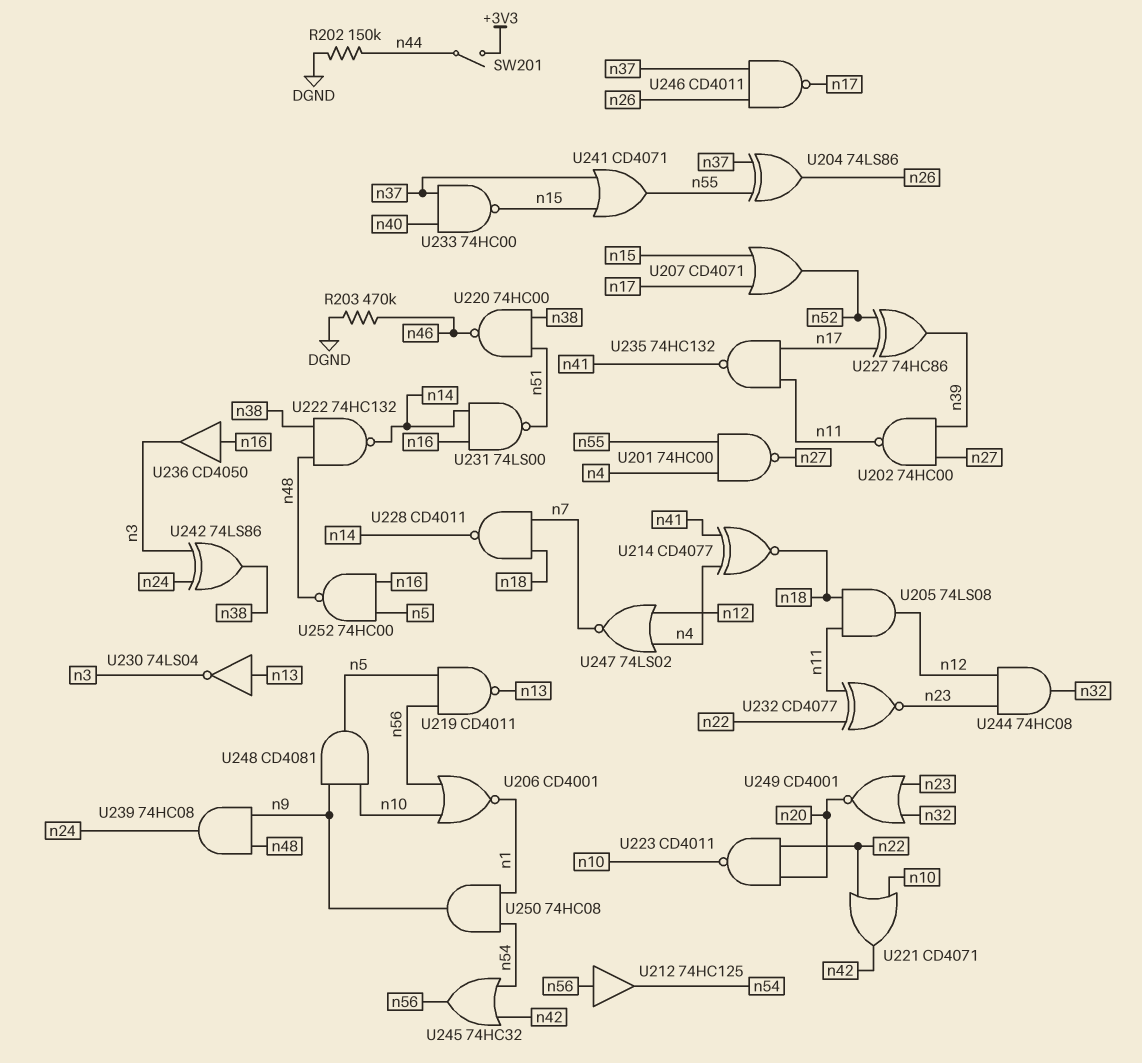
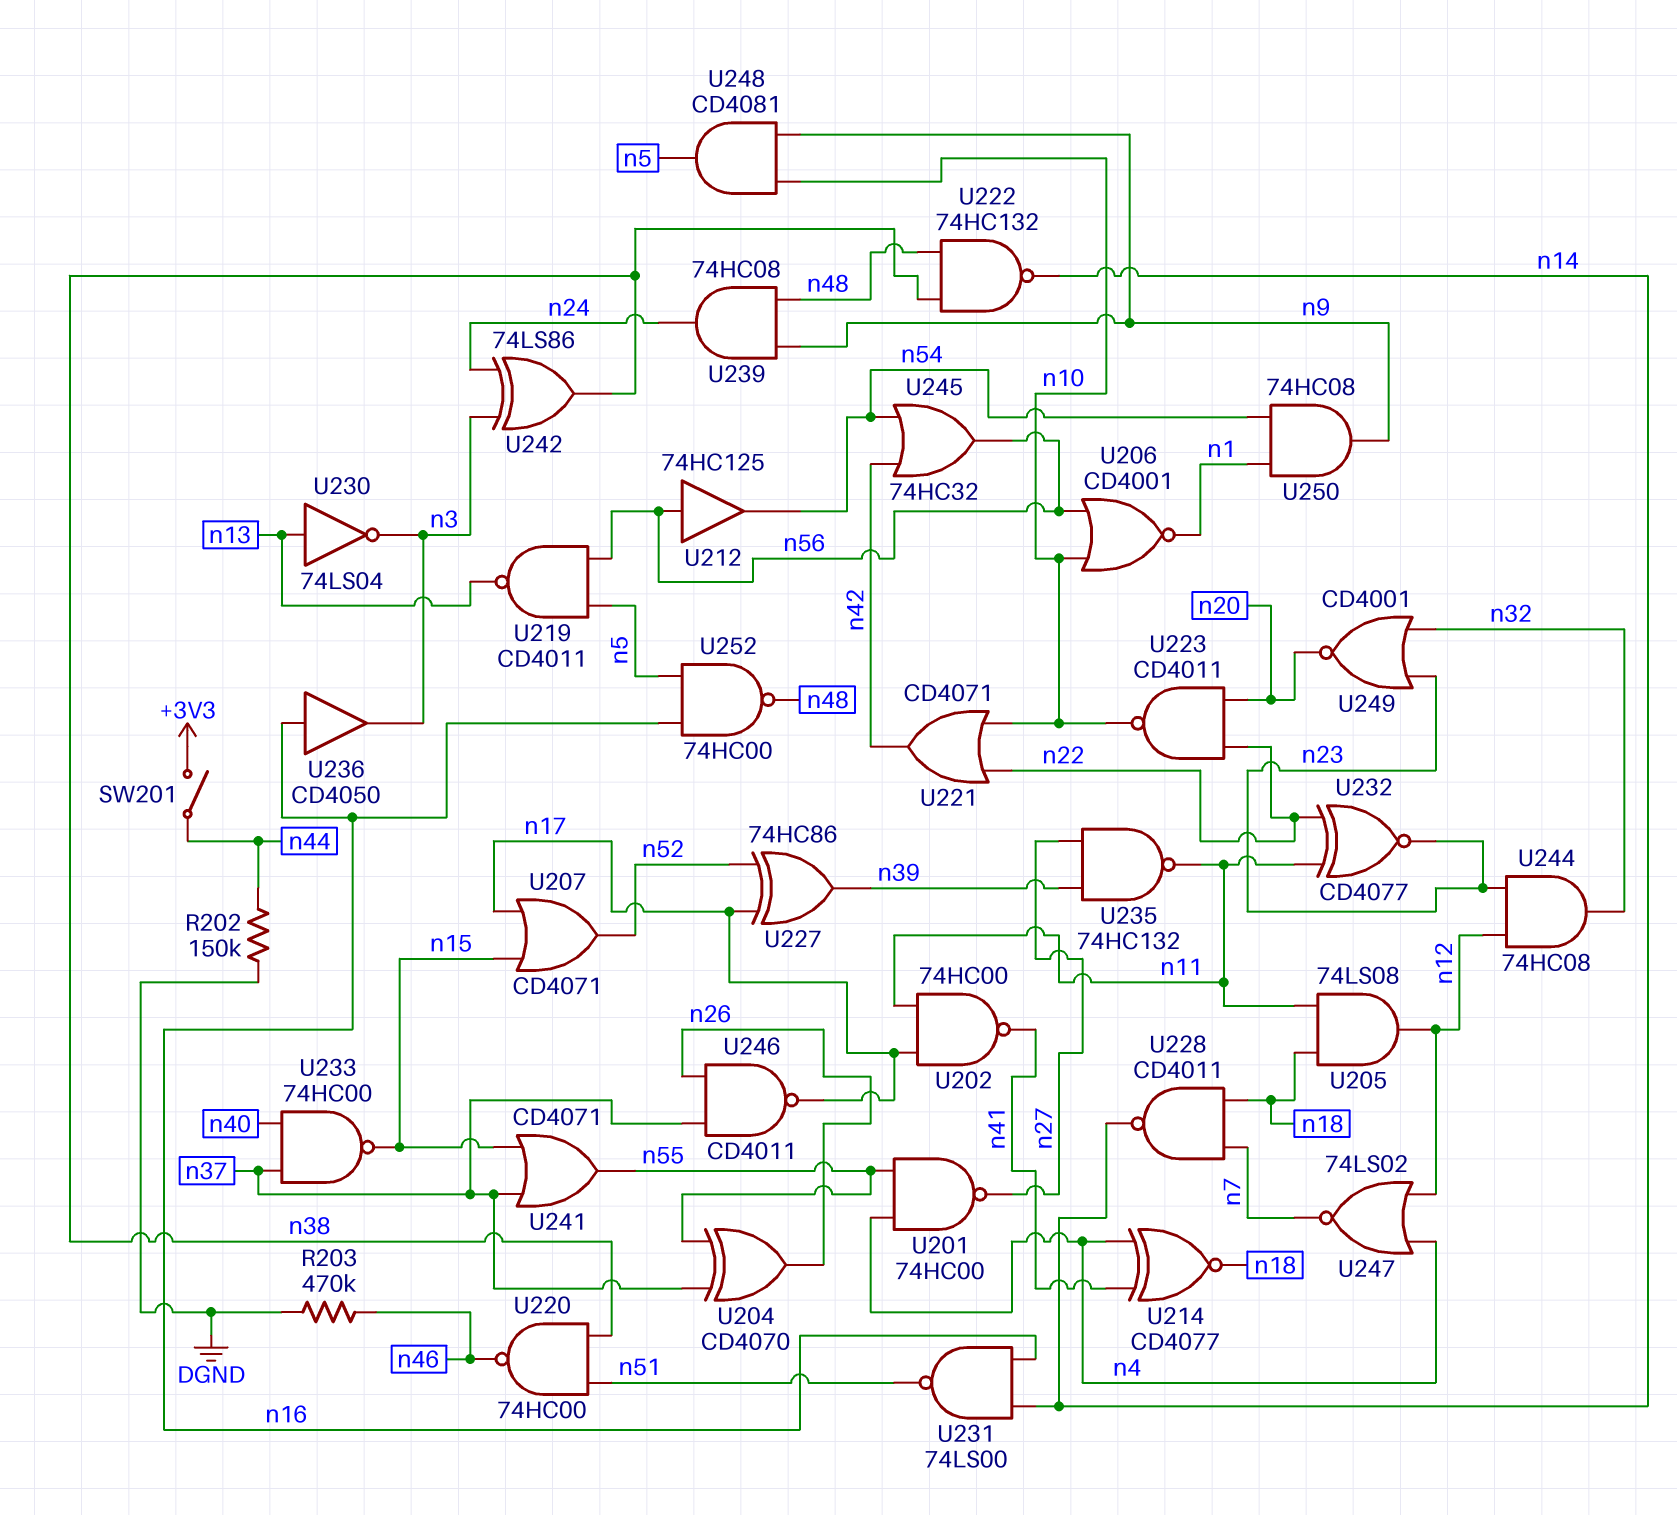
U202: NAND 74HC00 (in n27, in n39, out n11) -> NAND 74HC00 (in n11, in n17, out n41)
U204: XOR 74LS86 (in n37, in n55, out n26) -> XOR CD4070 (in n37, in n55, out n26)
U235: NAND 74HC132 (in n11, in n17, out n41) -> NAND 74HC132 (in n27, in n39, out n11)

